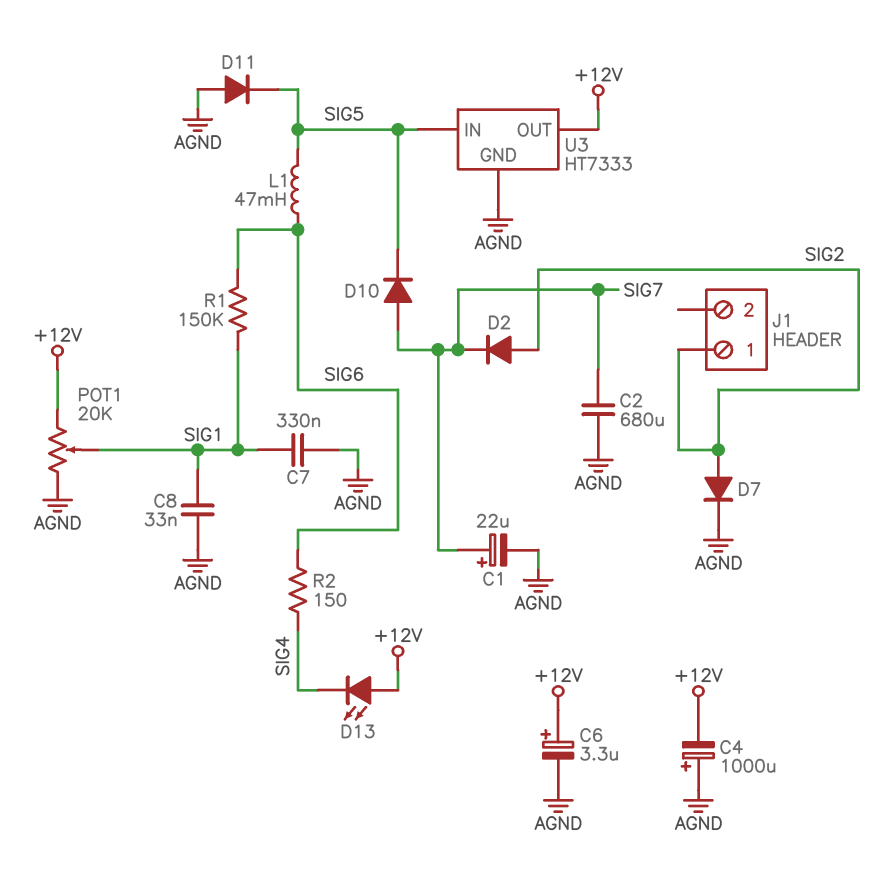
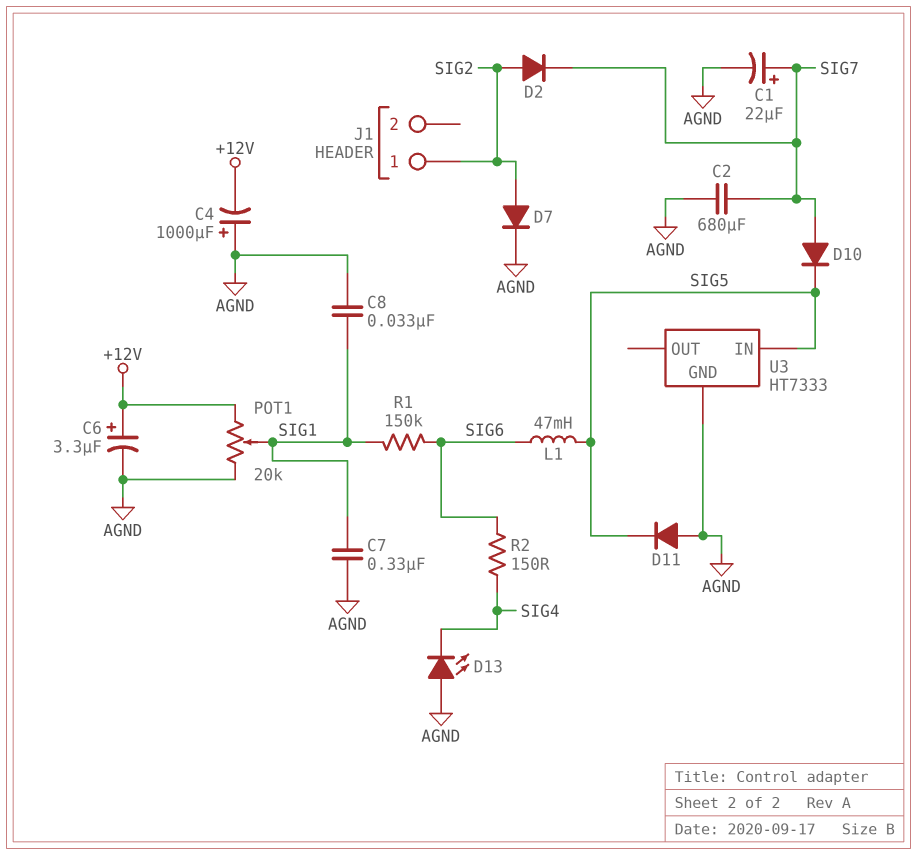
D13: LED (A +12V, K SIG4) -> LED (A AGND, K SIG4)
U3 pin OUT: +12V -> none

